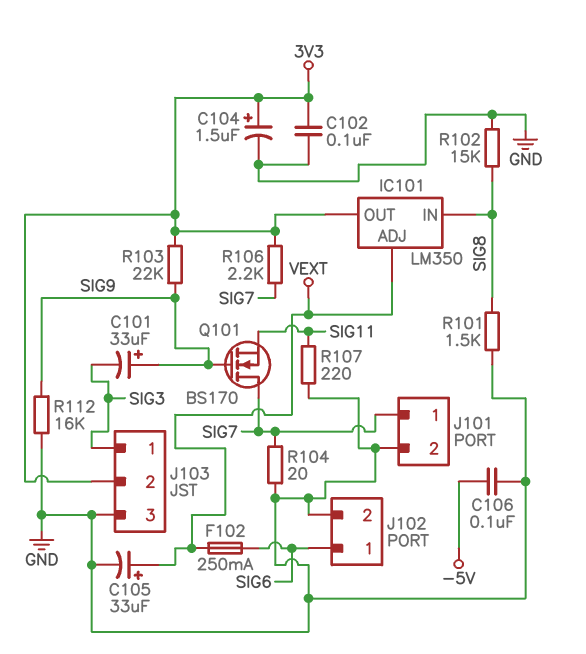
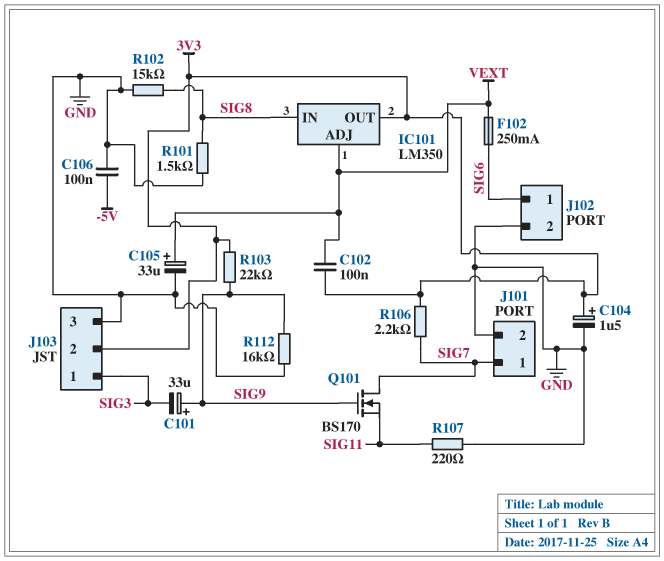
C102: 100nF (3V3, GND) -> 100nF (3V3, VEXT)
R104: 20 (GND, SIG7) -> none

